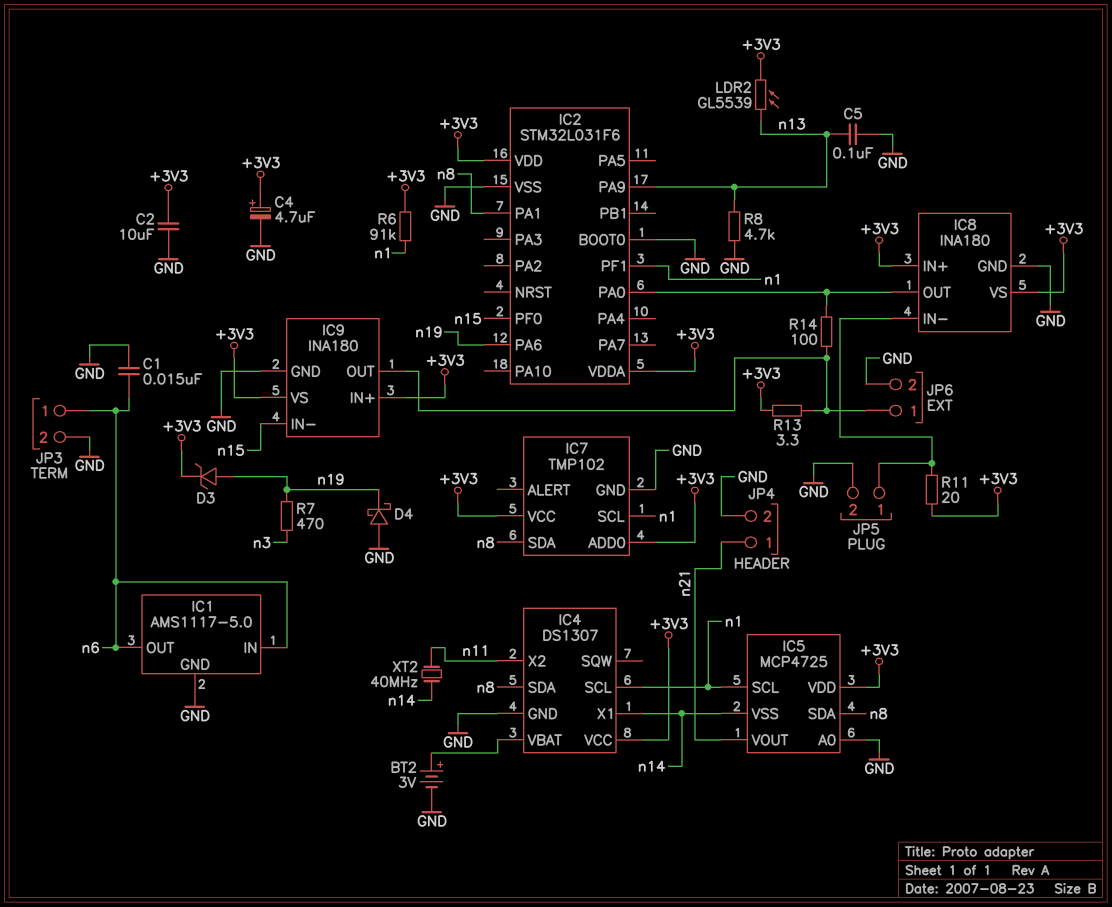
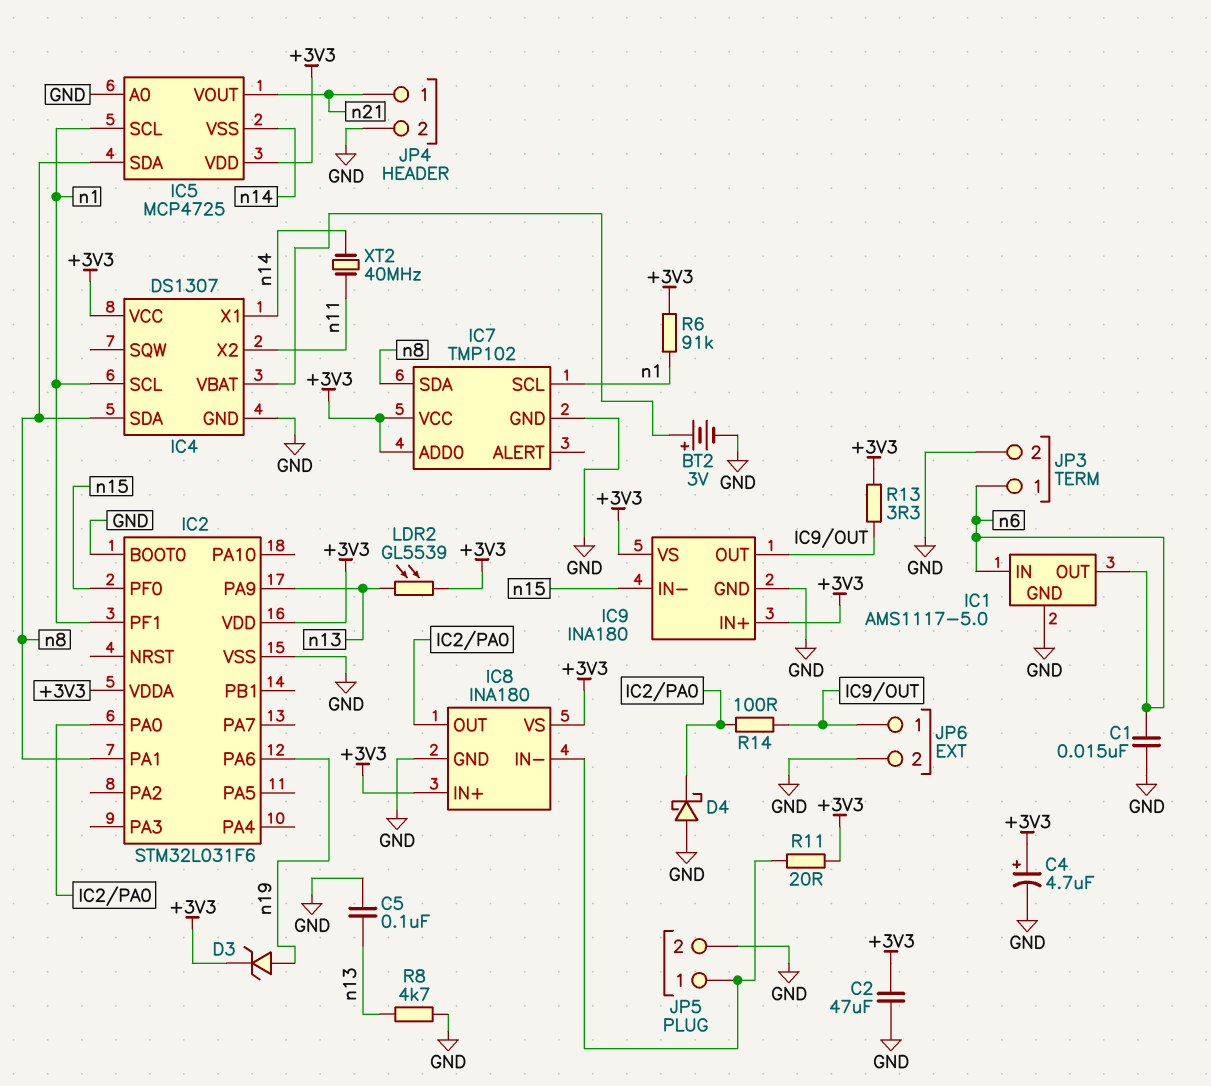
C2: 10uF (+3V3, GND) -> 47uF (+3V3, GND)
D4: schottky (A GND, K n19) -> schottky (A GND, K IC2/PA0)
R7: 470 (n3, n19) -> none

